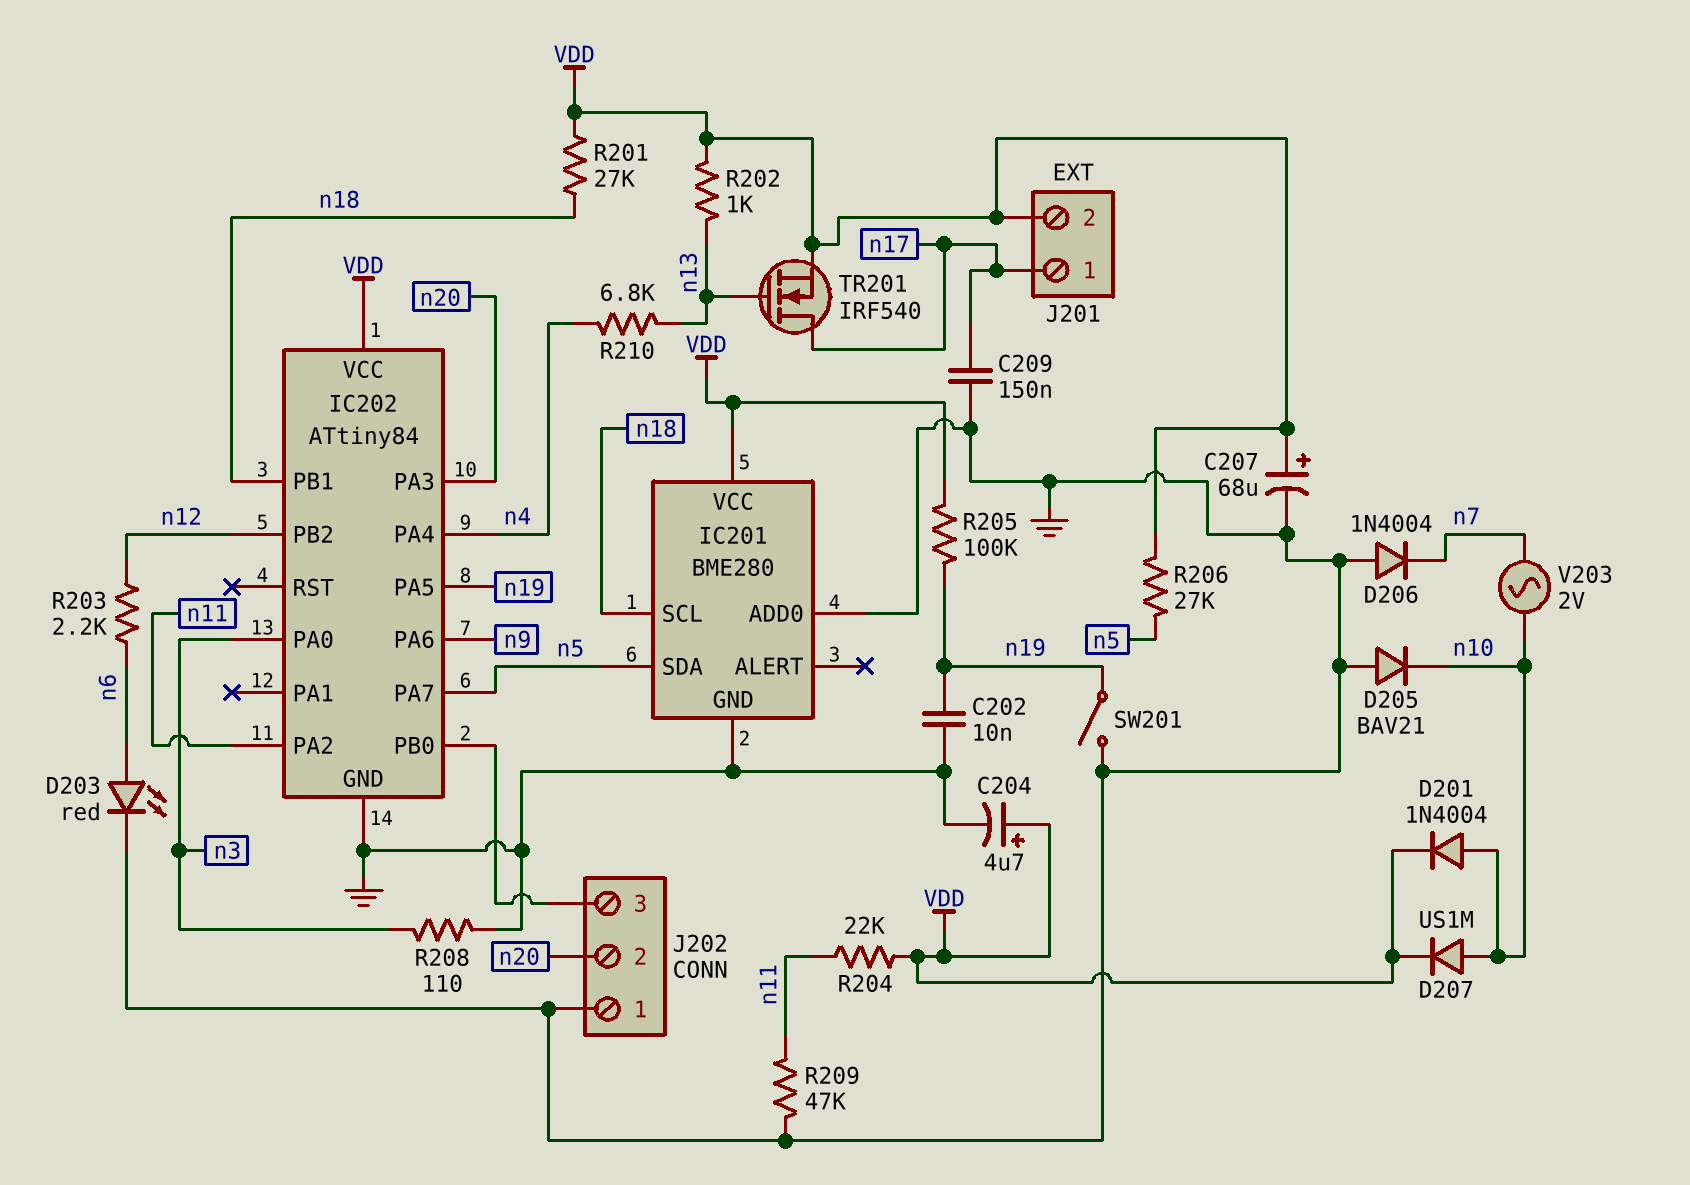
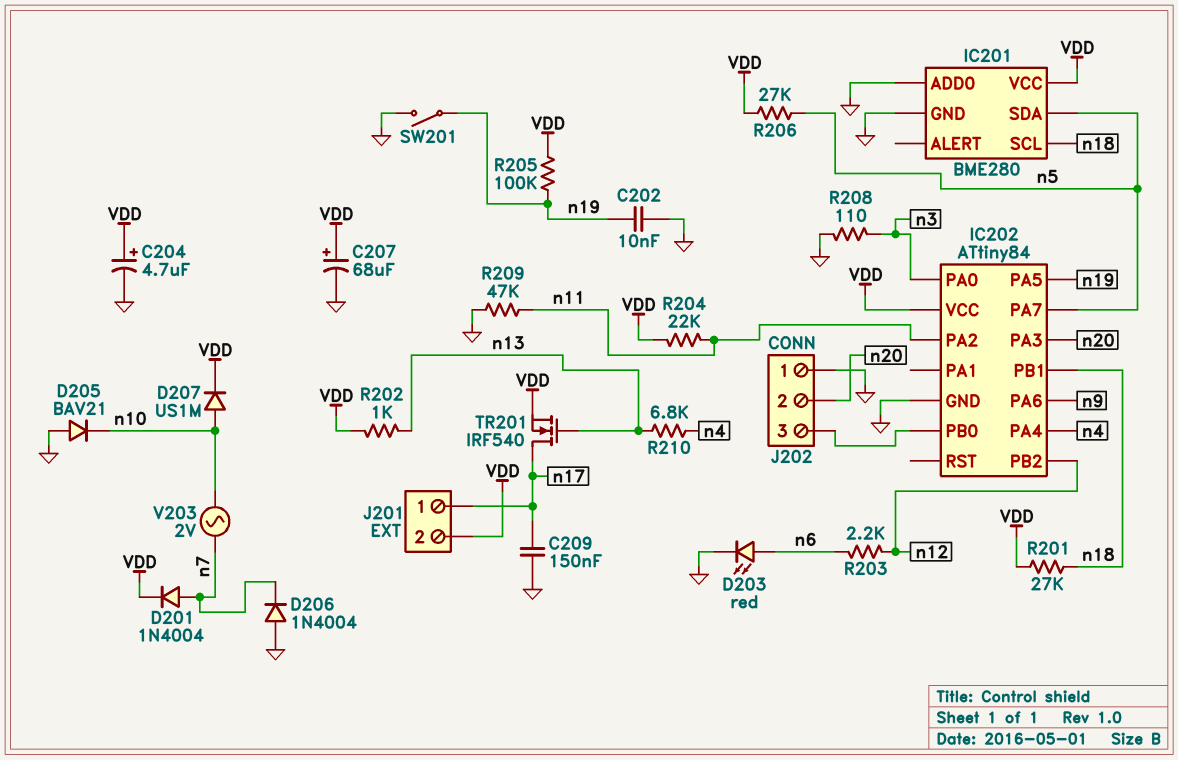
D201: diode 1N4004 (A n10, K VDD) -> diode 1N4004 (A n7, K VDD)

